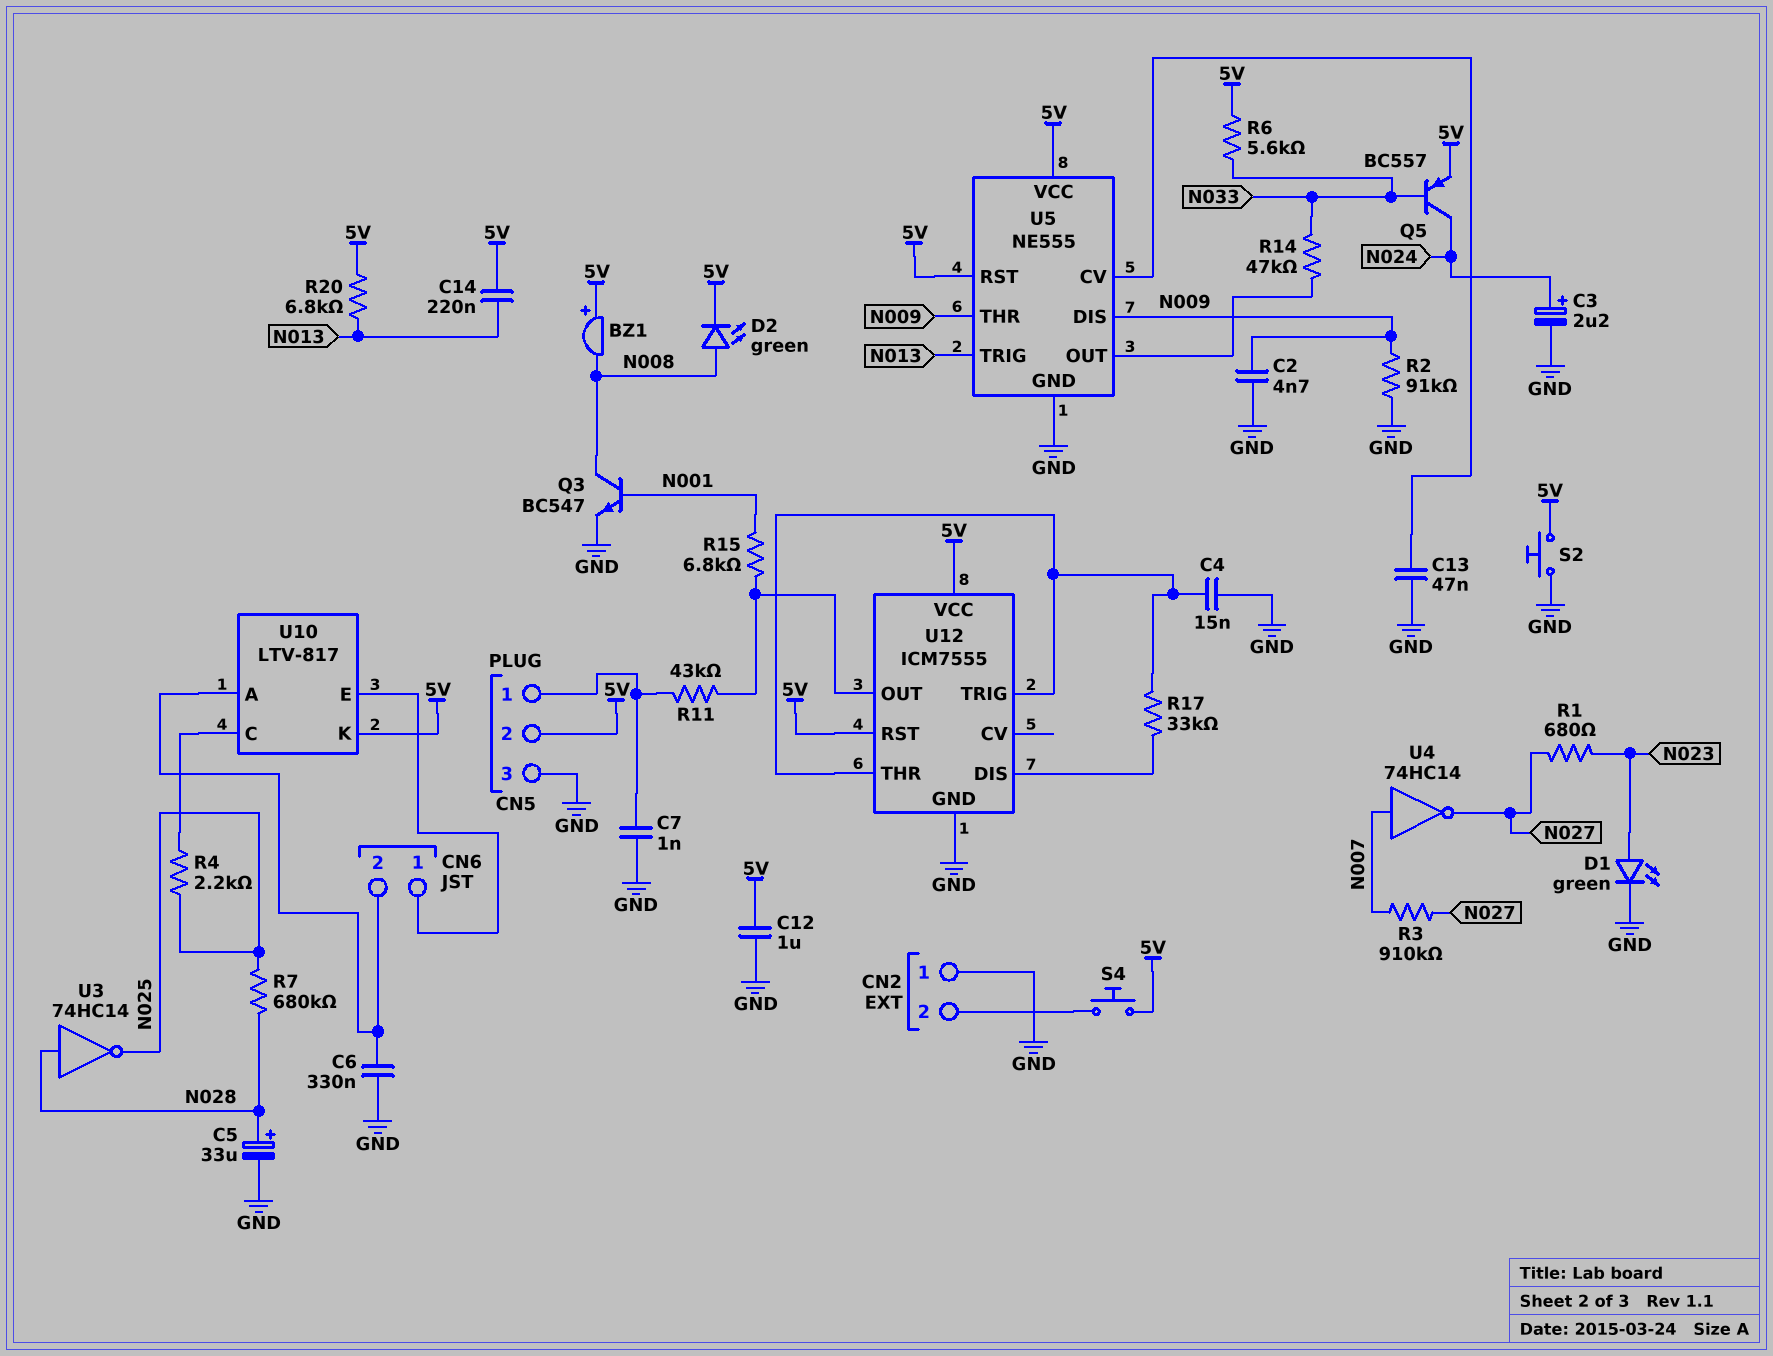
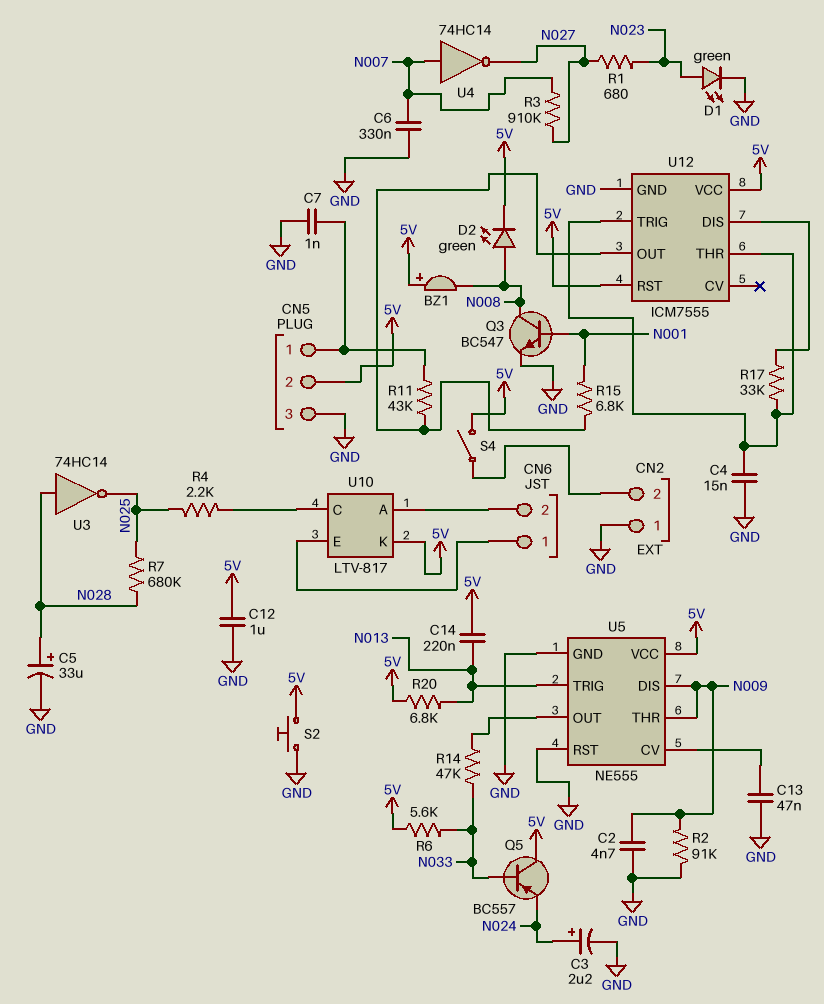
C6: 330nF (CN6/2, GND) -> 330nF (GND, N007)
Q5: PNP BC557 (B N033, C N024, E 5V) -> PNP BC557 (B N033, C 5V, E N024)
S4: button (5V, CN2/2) -> switch (5V, CN2/2)
U5 pin RST: 5V -> GND

